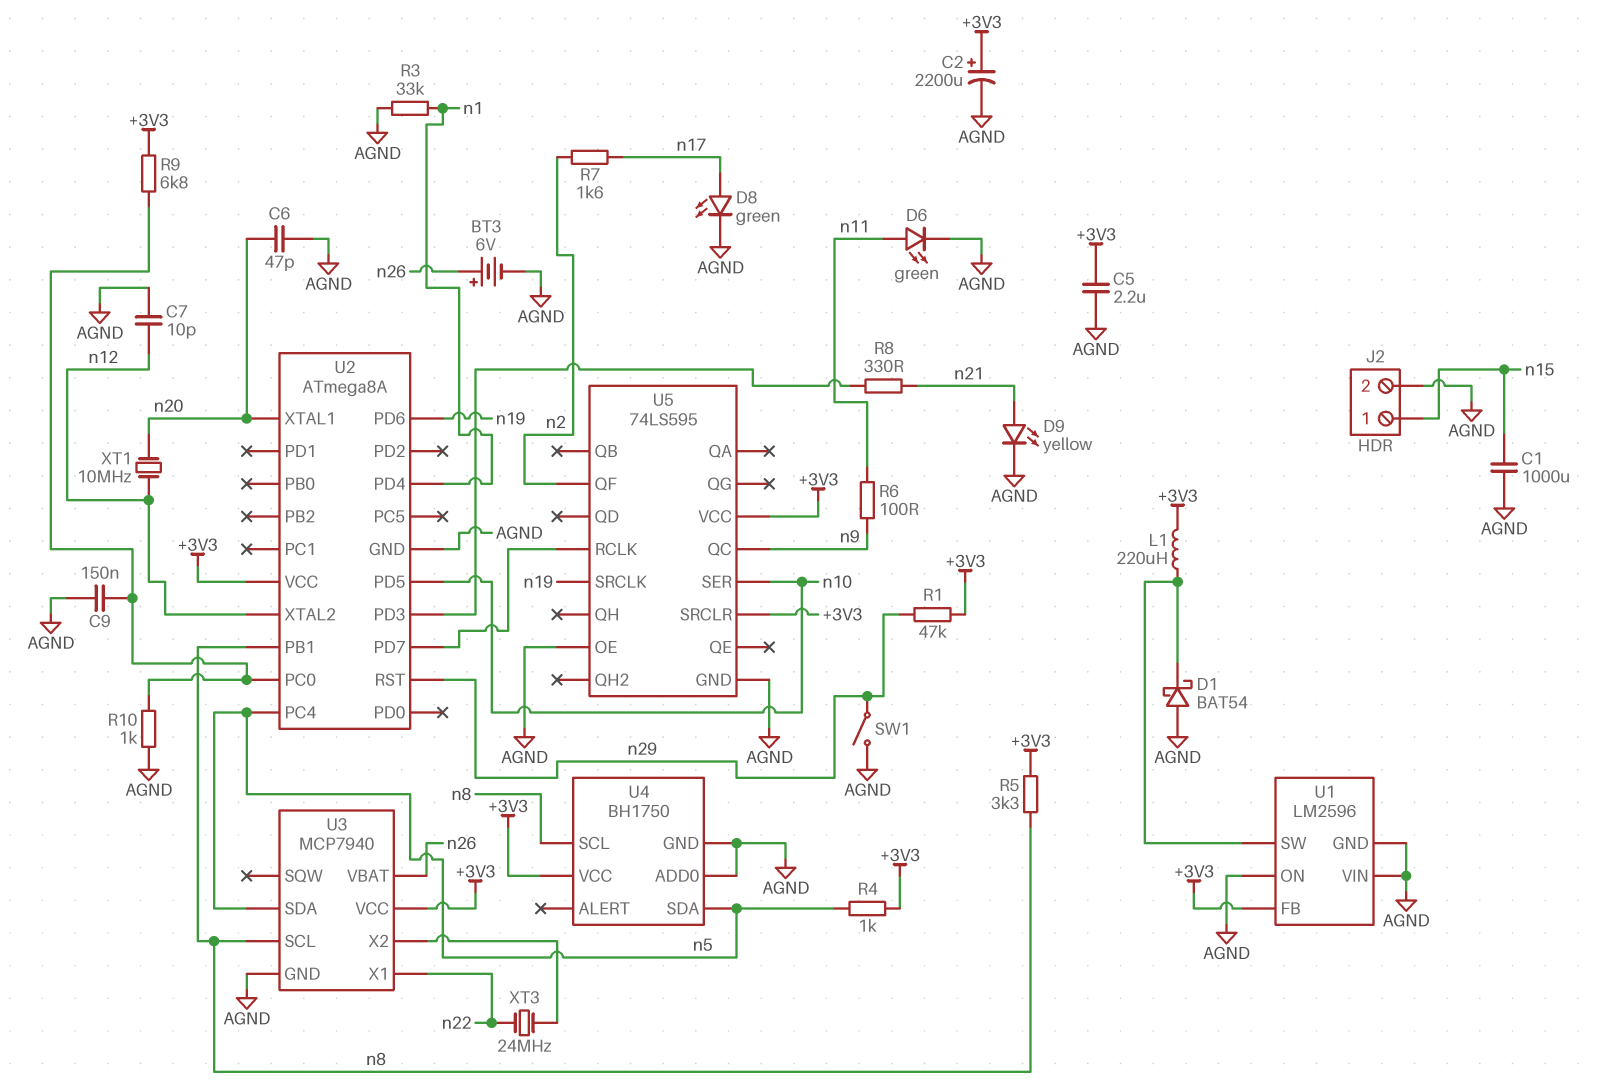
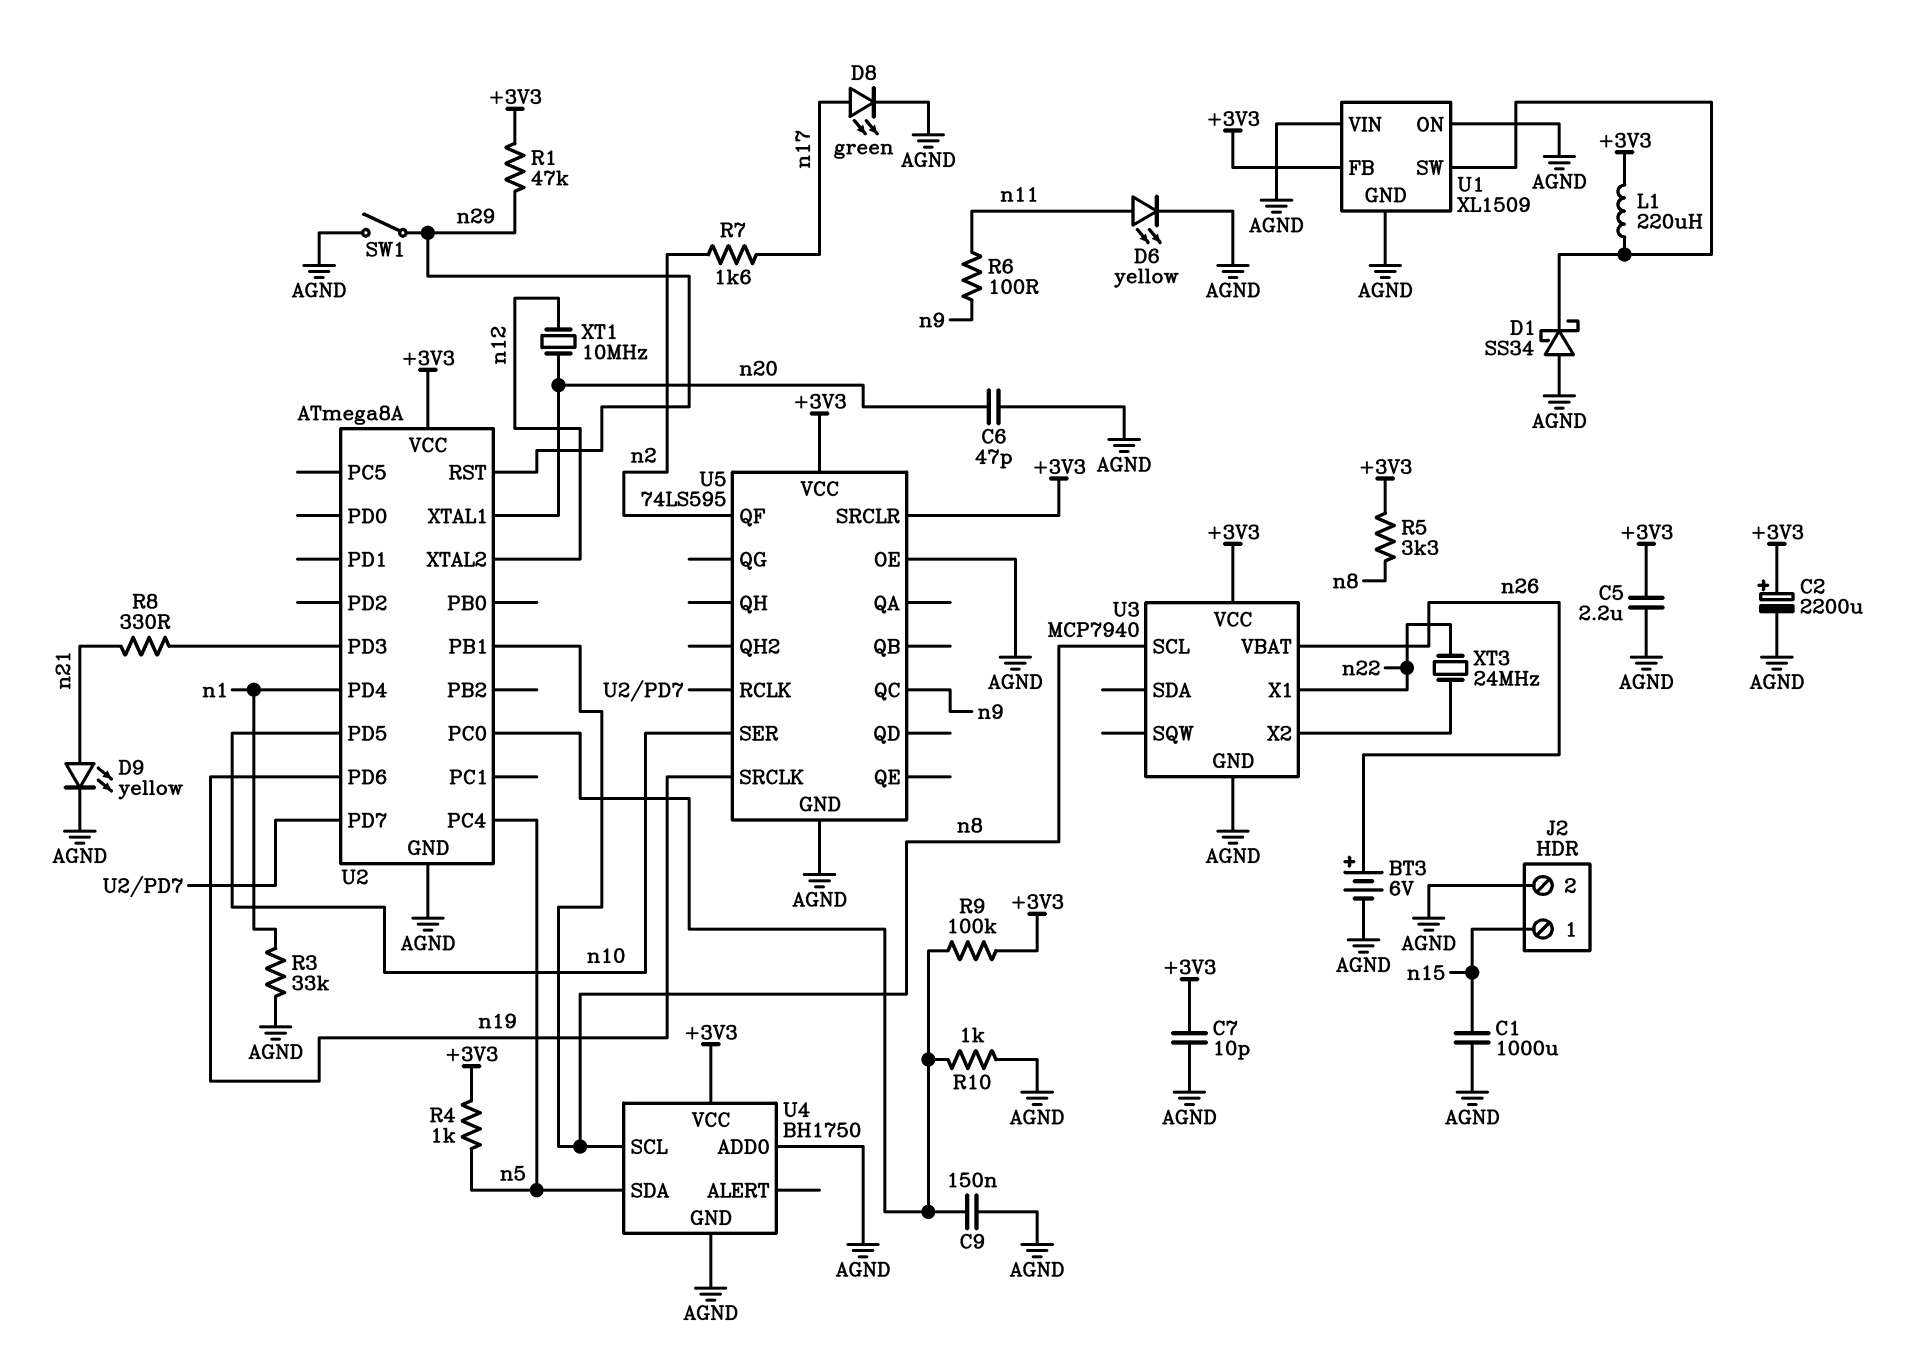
C7: 10pF (AGND, n12) -> 10pF (+3V3, AGND)
D1: schottky BAT54 (A AGND, K U1/SW) -> schottky SS34 (A AGND, K U1/SW)
D6: LED green (A n11, K AGND) -> LED yellow (A n11, K AGND)
R9: 6.8k (+3V3, U2/PC0) -> 100k (+3V3, U2/PC0)
U1: LM2596 -> XL1509
U3 pin SDA: n5 -> none

